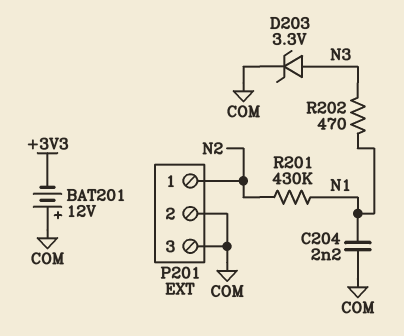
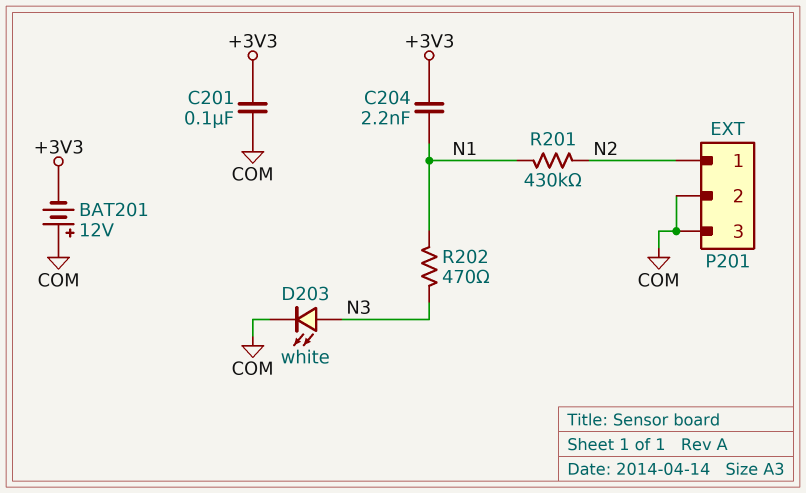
C201: none -> 100nF (+3V3, COM)
C204: 2.2nF (COM, N1) -> 2.2nF (+3V3, N1)
D203: zener 3.3V (A N3, K COM) -> LED white (A N3, K COM)

